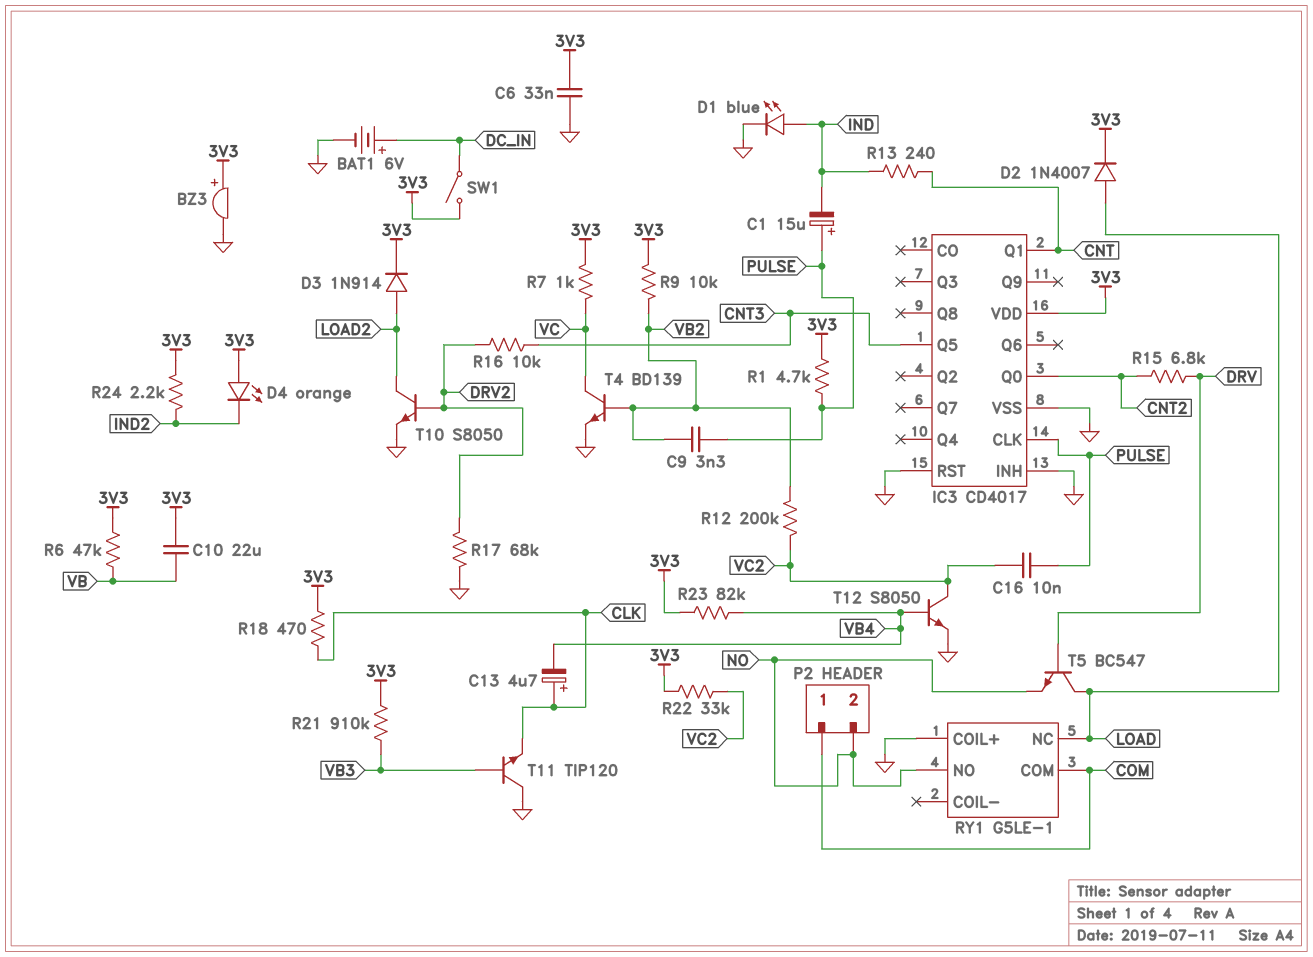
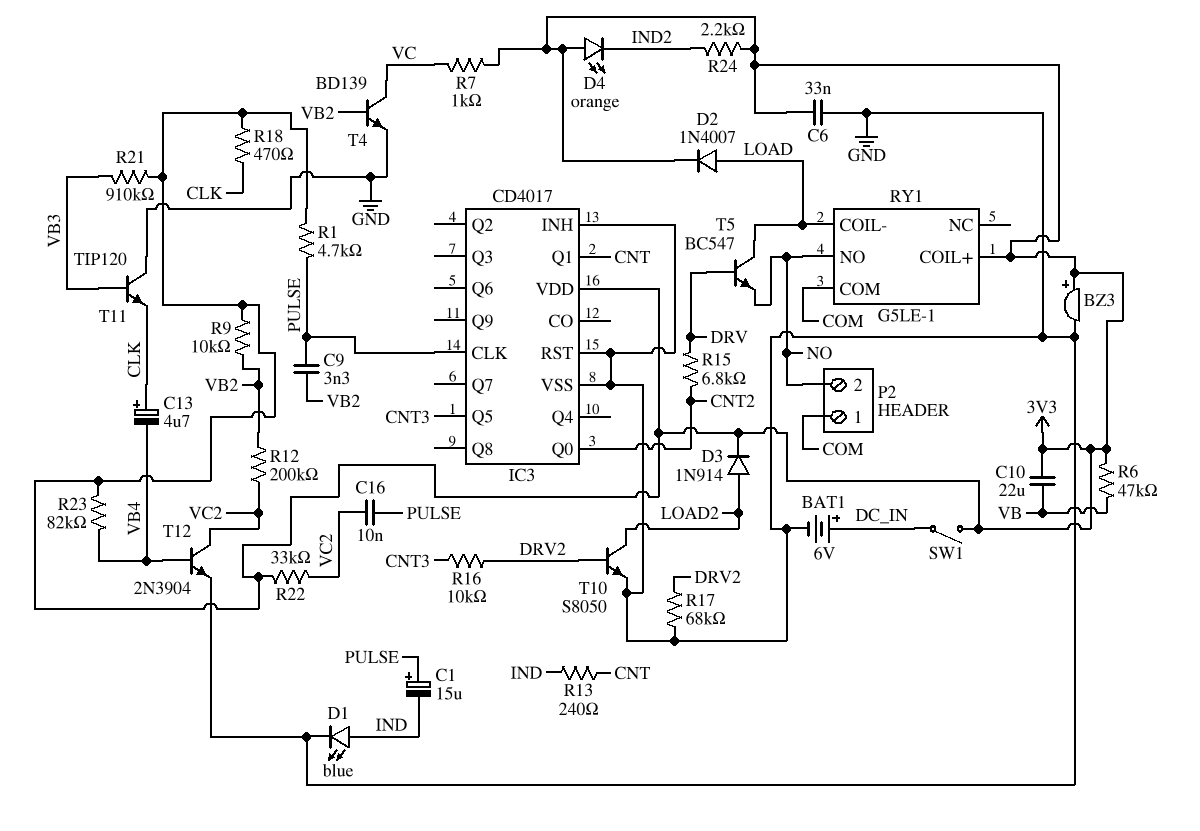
RY1 pin COIL+: GND -> 3V3
RY1 pin COIL-: none -> LOAD
RY1 pin NC: LOAD -> none
T12: NPN S8050 (B VB4, C VC2, E GND) -> NPN 2N3904 (B VB4, C VC2, E GND)

